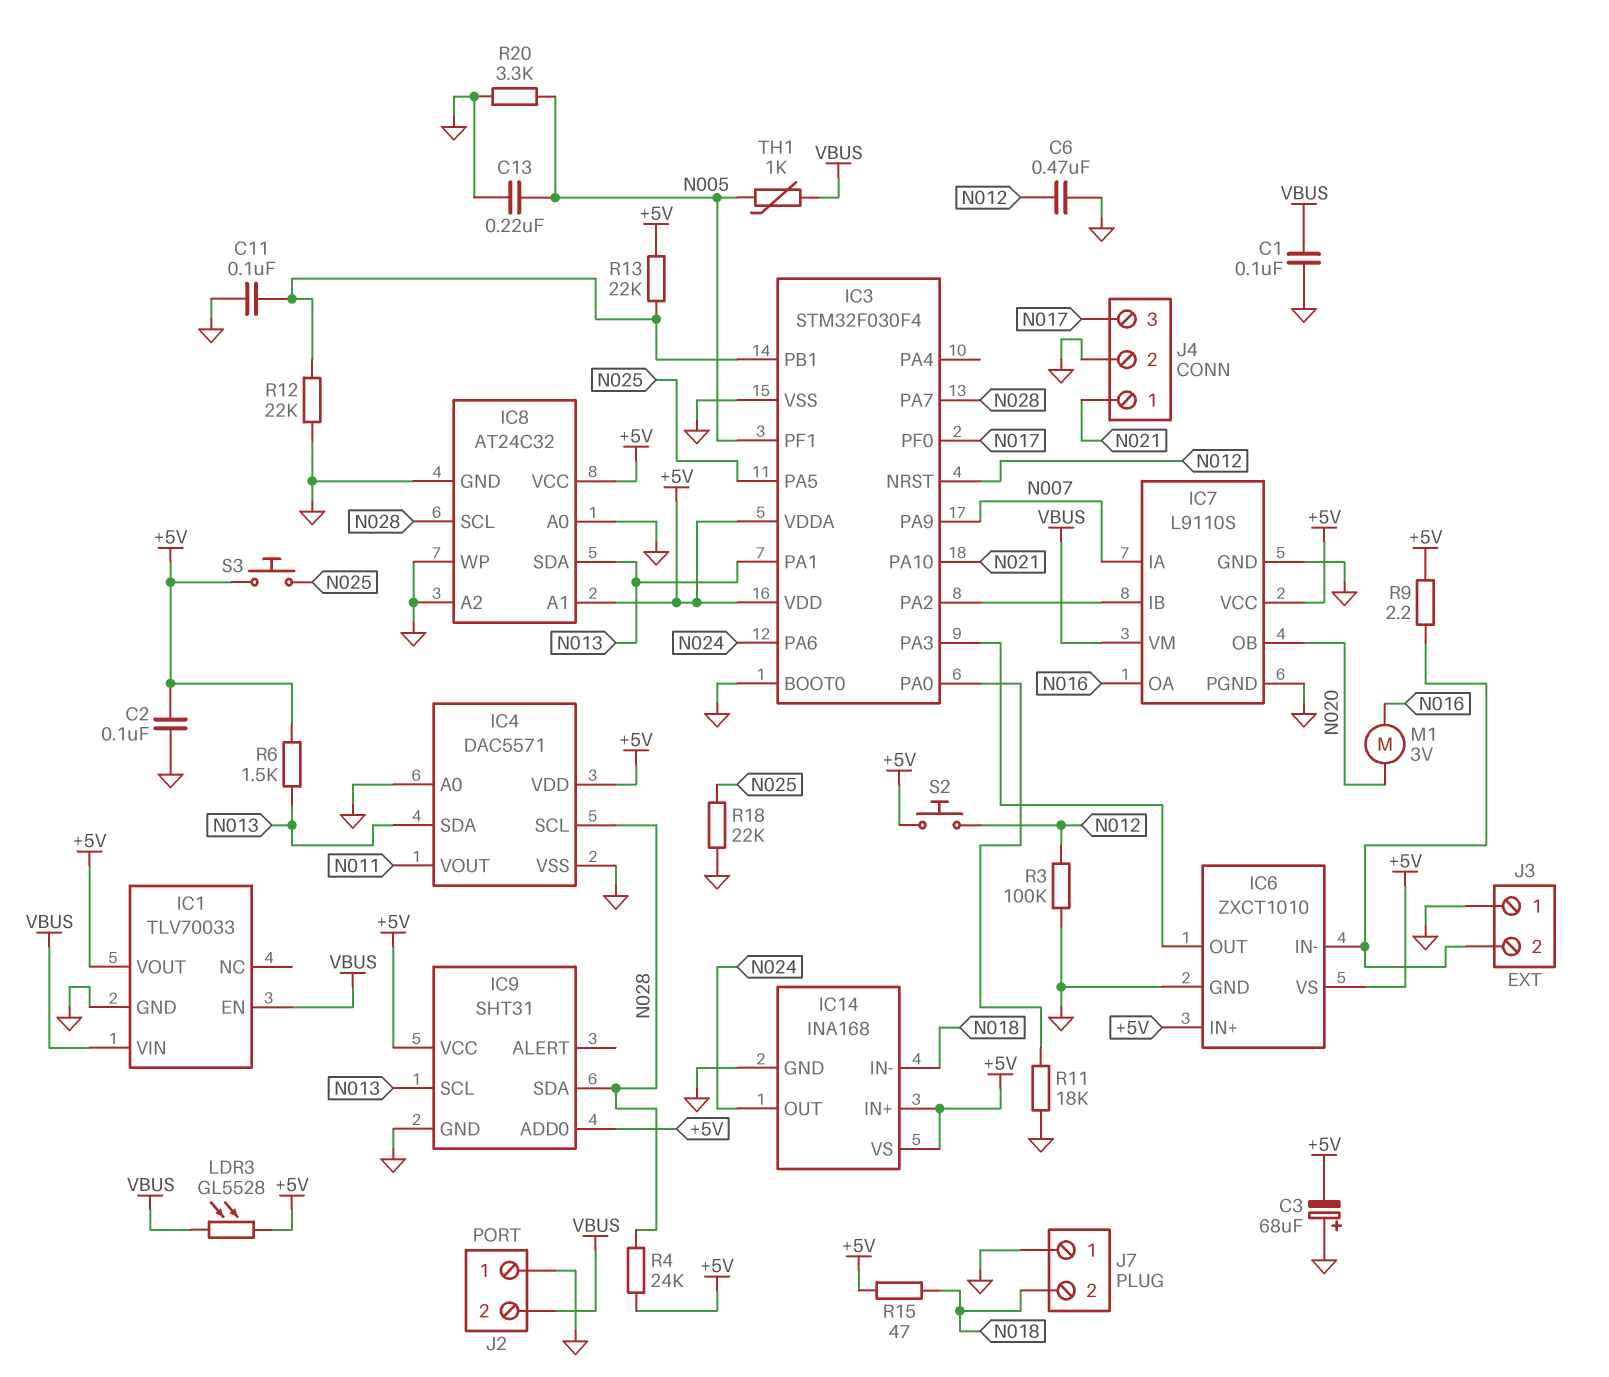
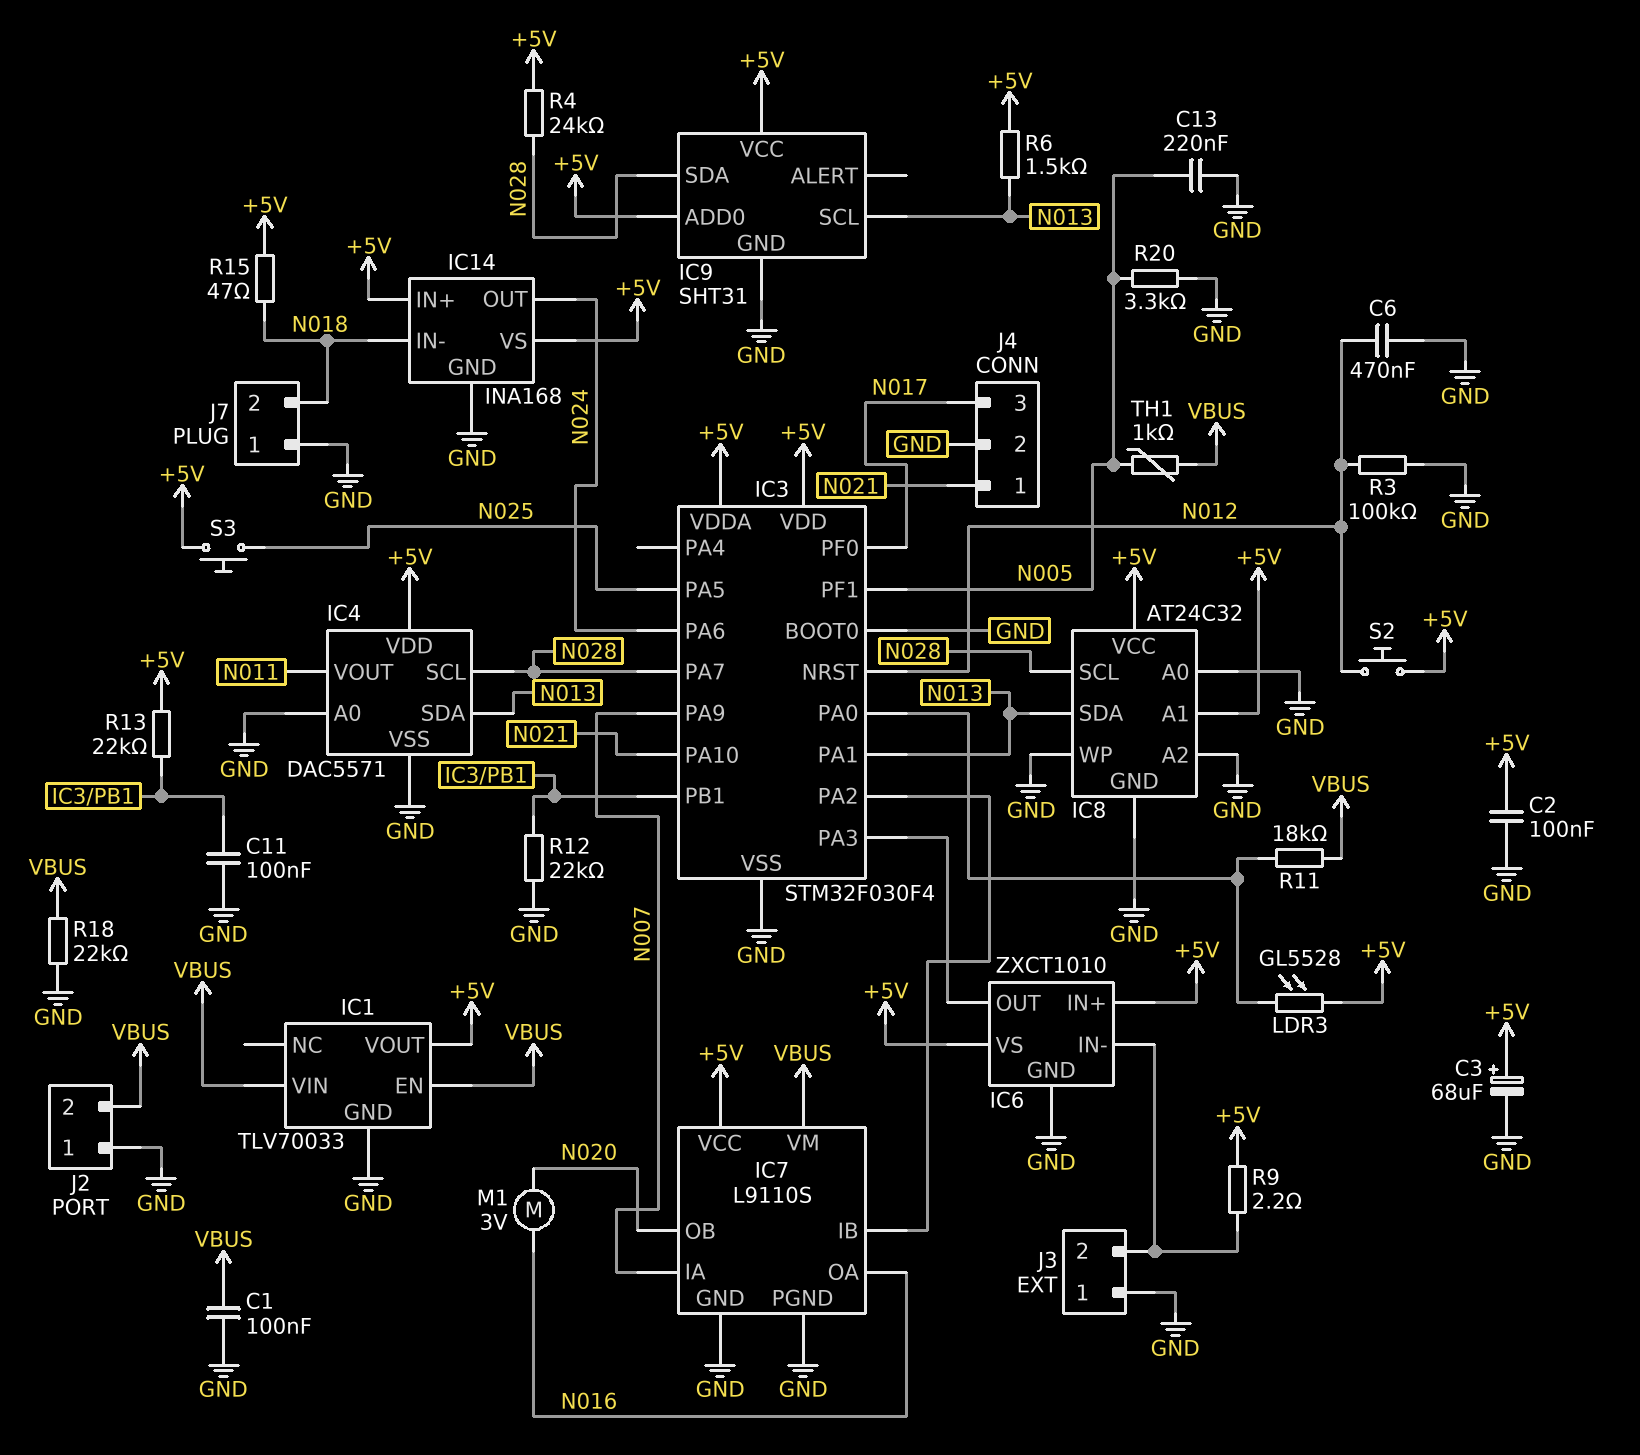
C3: 68uF (plus GND, minus +5V) -> 68uF (plus +5V, minus GND)
LDR3: GL5528 (+5V, VBUS) -> GL5528 (+5V, IC3/PA0)
R11: 18k (GND, IC3/PA0) -> 18k (IC3/PA0, VBUS)
R18: 22k (GND, N025) -> 22k (GND, VBUS)

